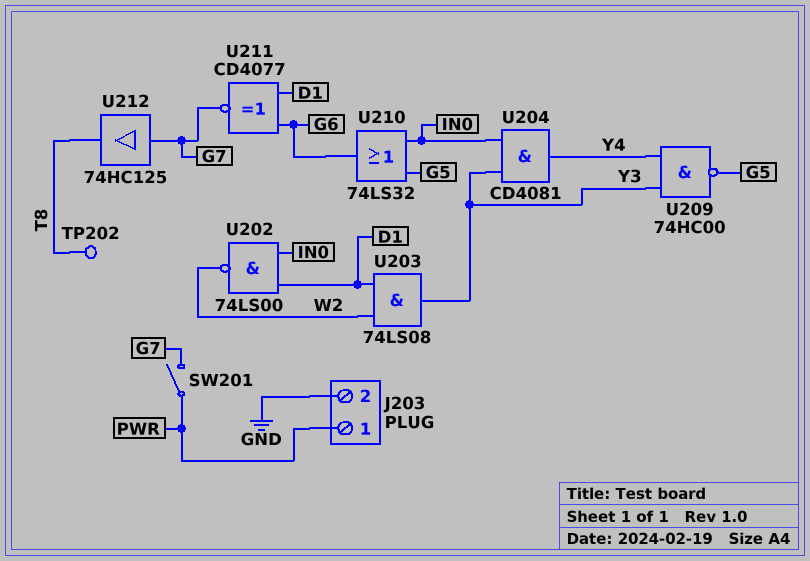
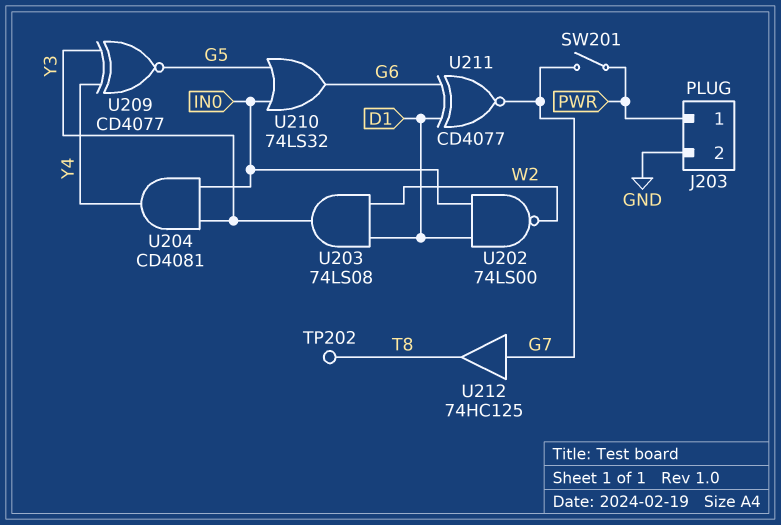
U209: NAND 74HC00 (in Y3, in Y4, out G5) -> XNOR CD4077 (in Y3, in Y4, out G5)

